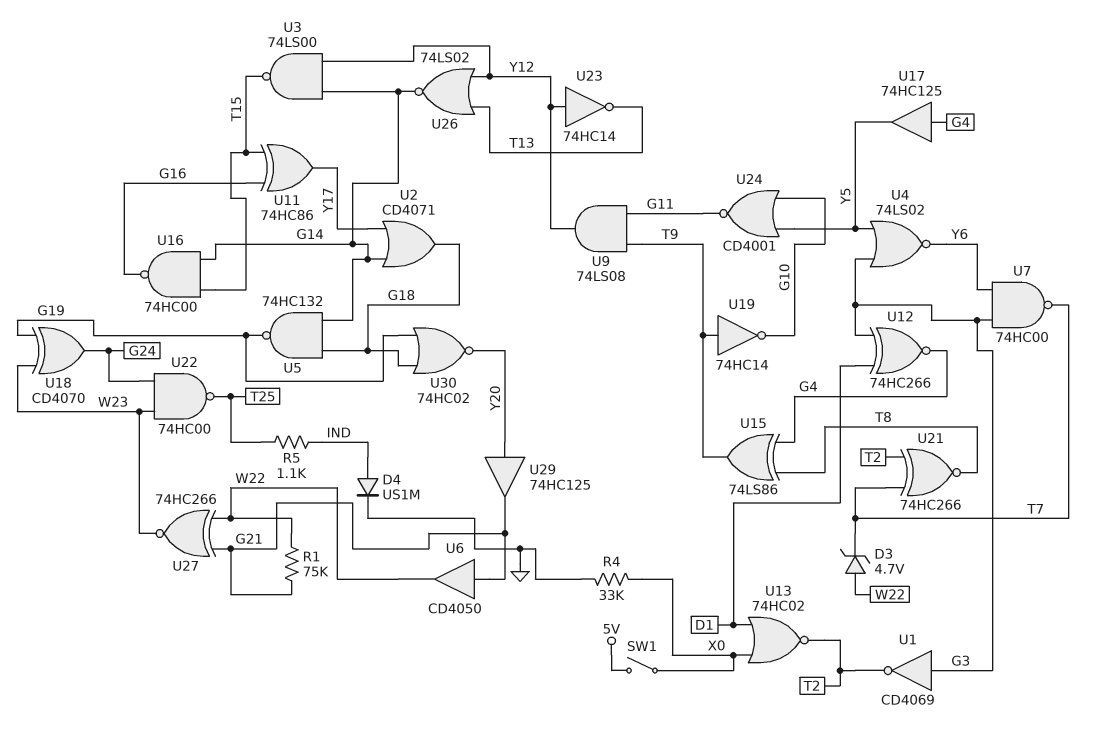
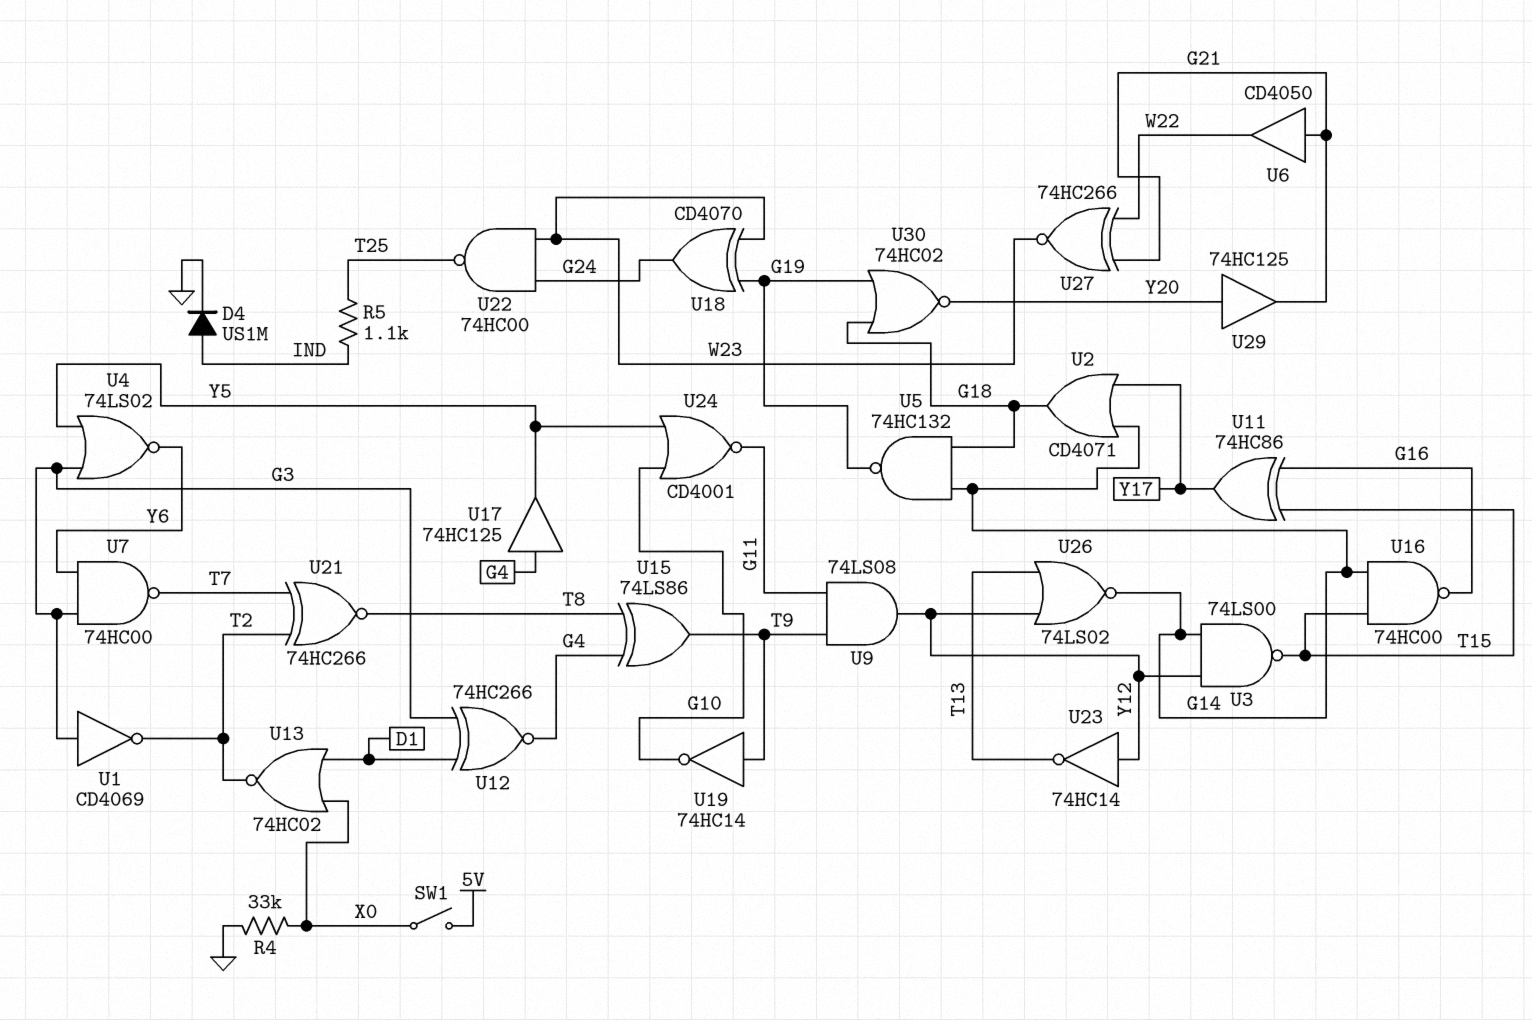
D3: zener 4.7V (A W22, K T7) -> none
R1: 75k (G21, W22) -> none

